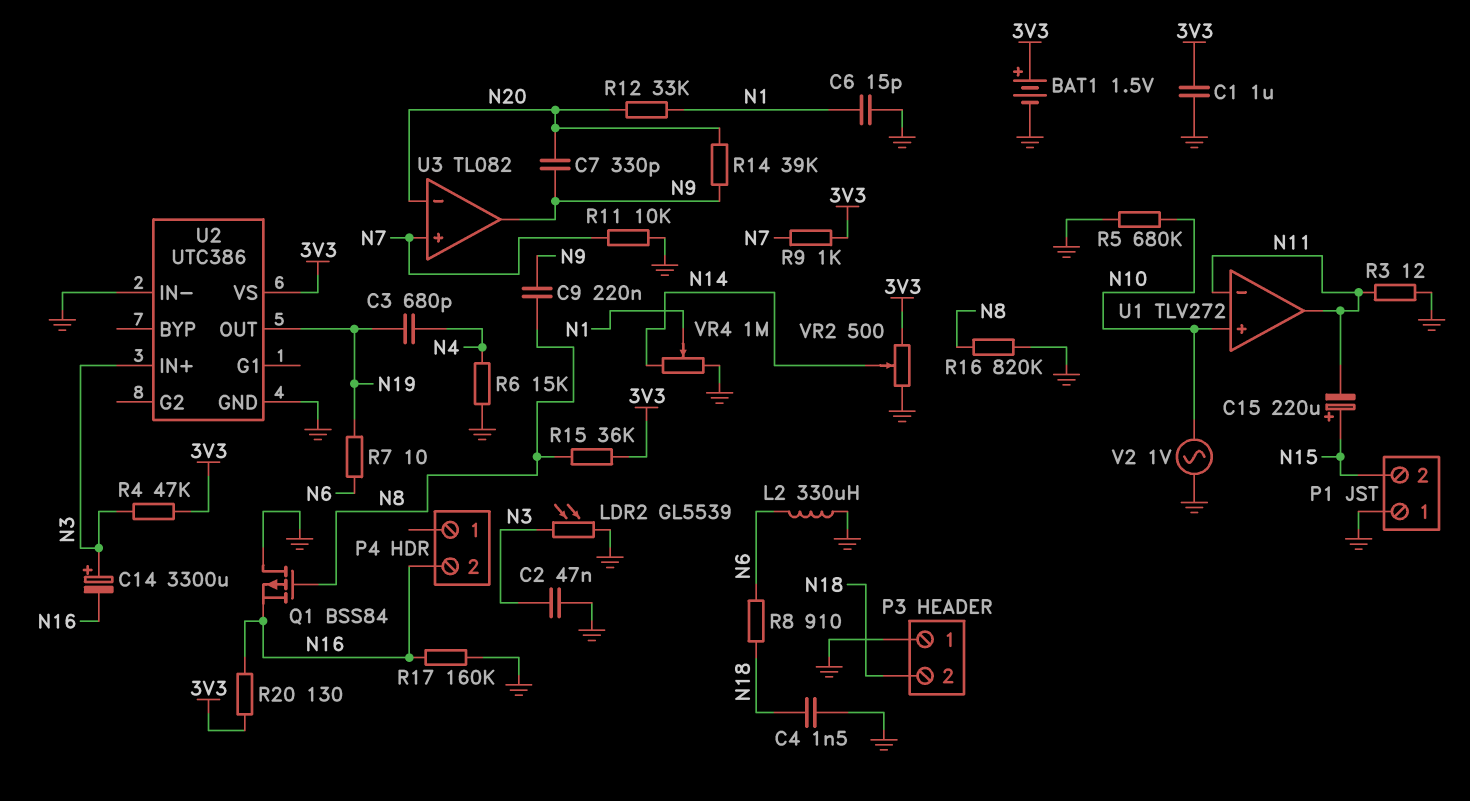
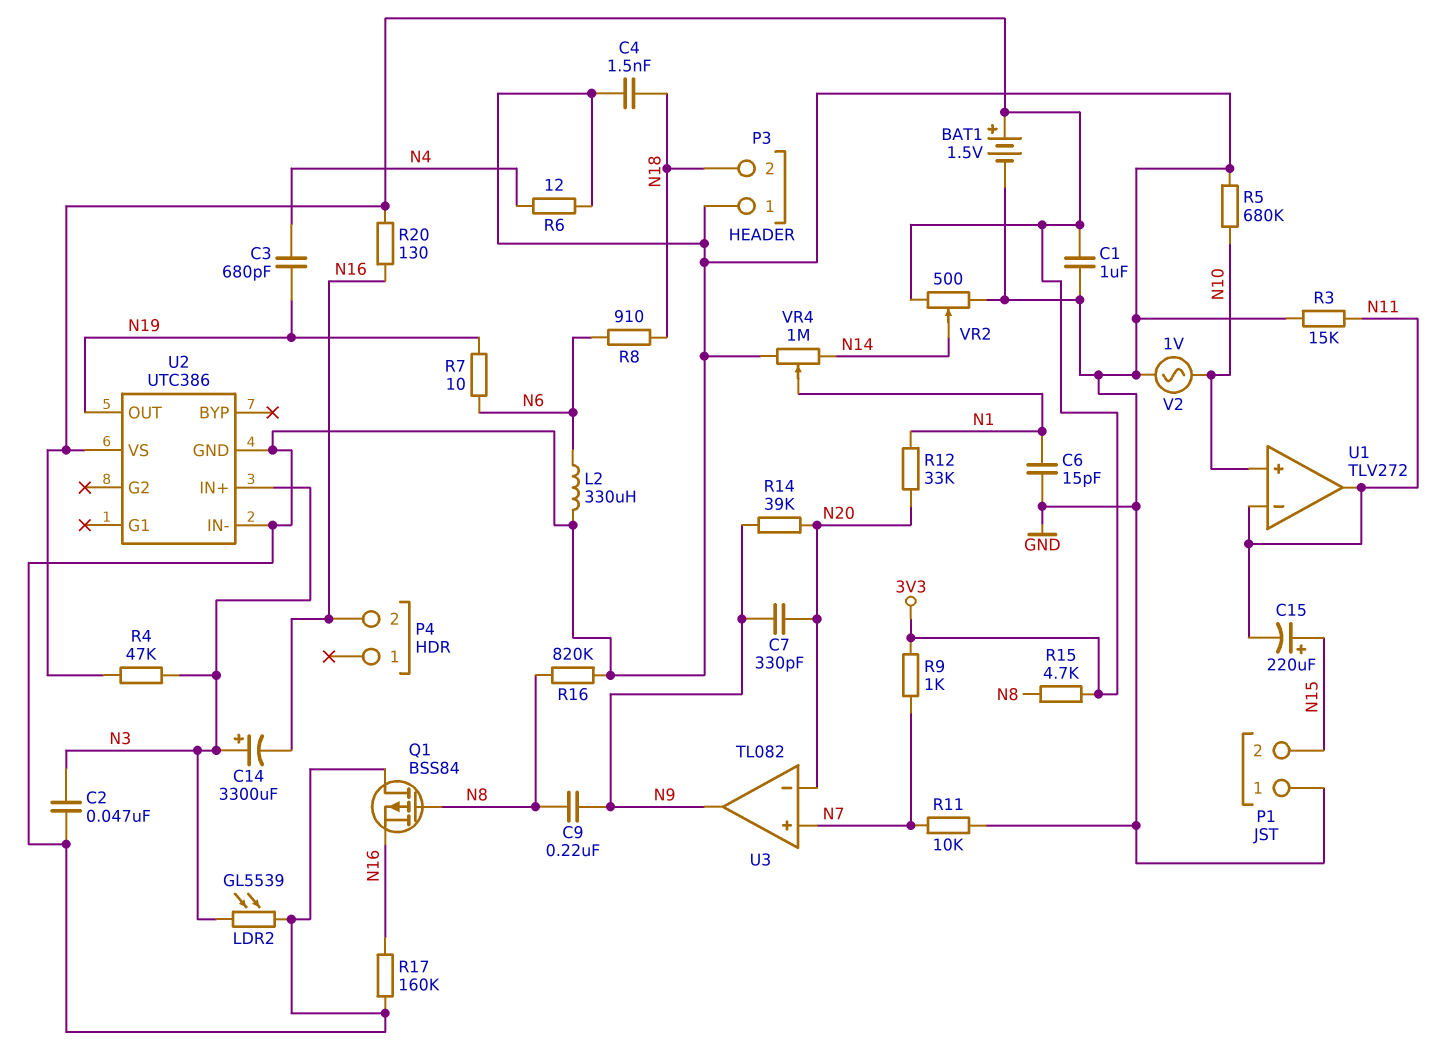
R3: 12 (GND, N11) -> 15k (GND, N11)
R6: 15k (GND, N4) -> 12 (GND, N4)
R15: 36k (3V3, N8) -> 4.7k (3V3, N8)

